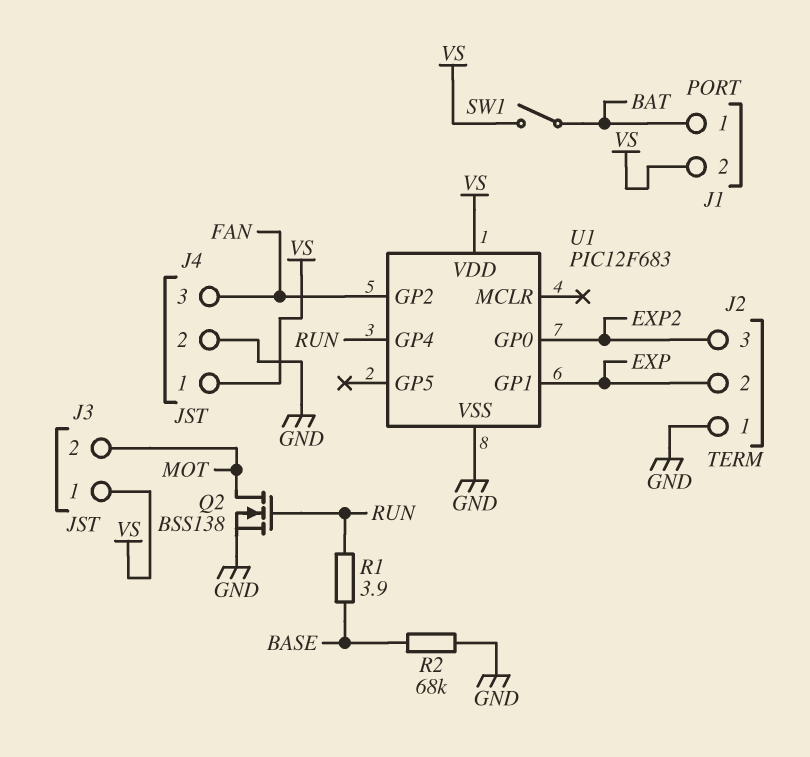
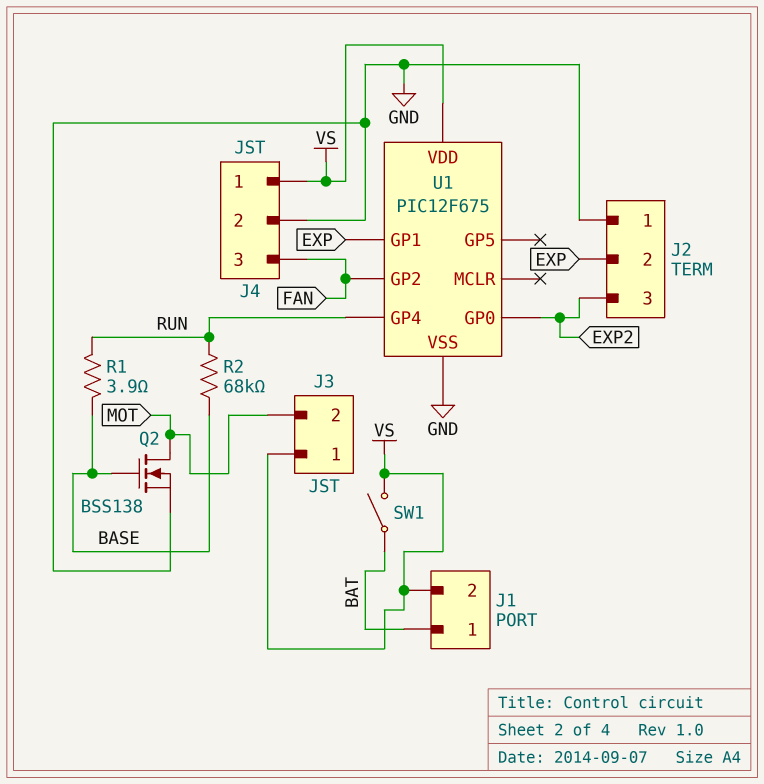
Q2: NMOS BSS138 (G RUN, D MOT, S GND) -> NMOS BSS138 (G BASE, D MOT, S GND)
R2: 68k (BASE, GND) -> 68k (BASE, RUN)
U1: PIC12F683 -> PIC12F675

